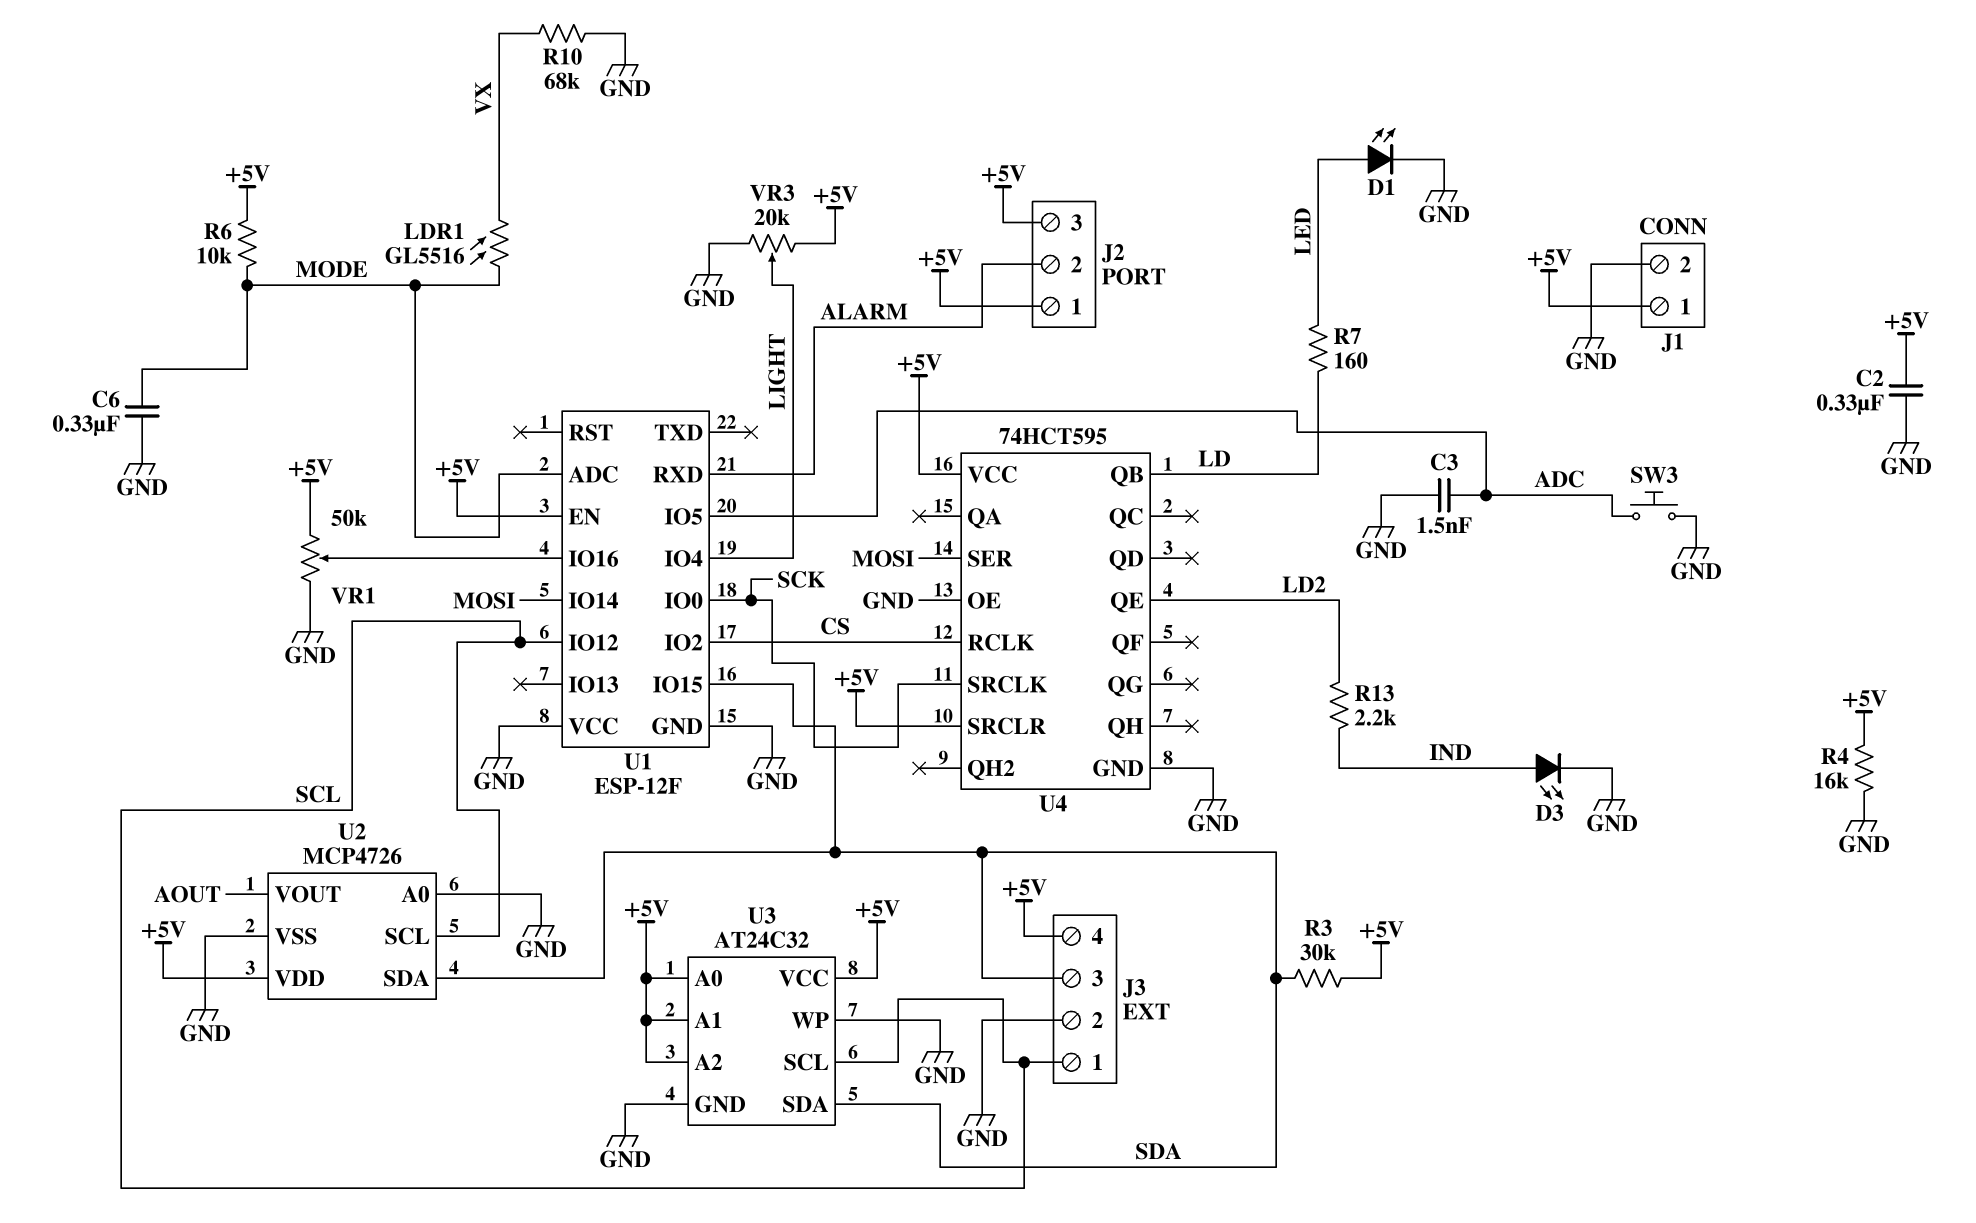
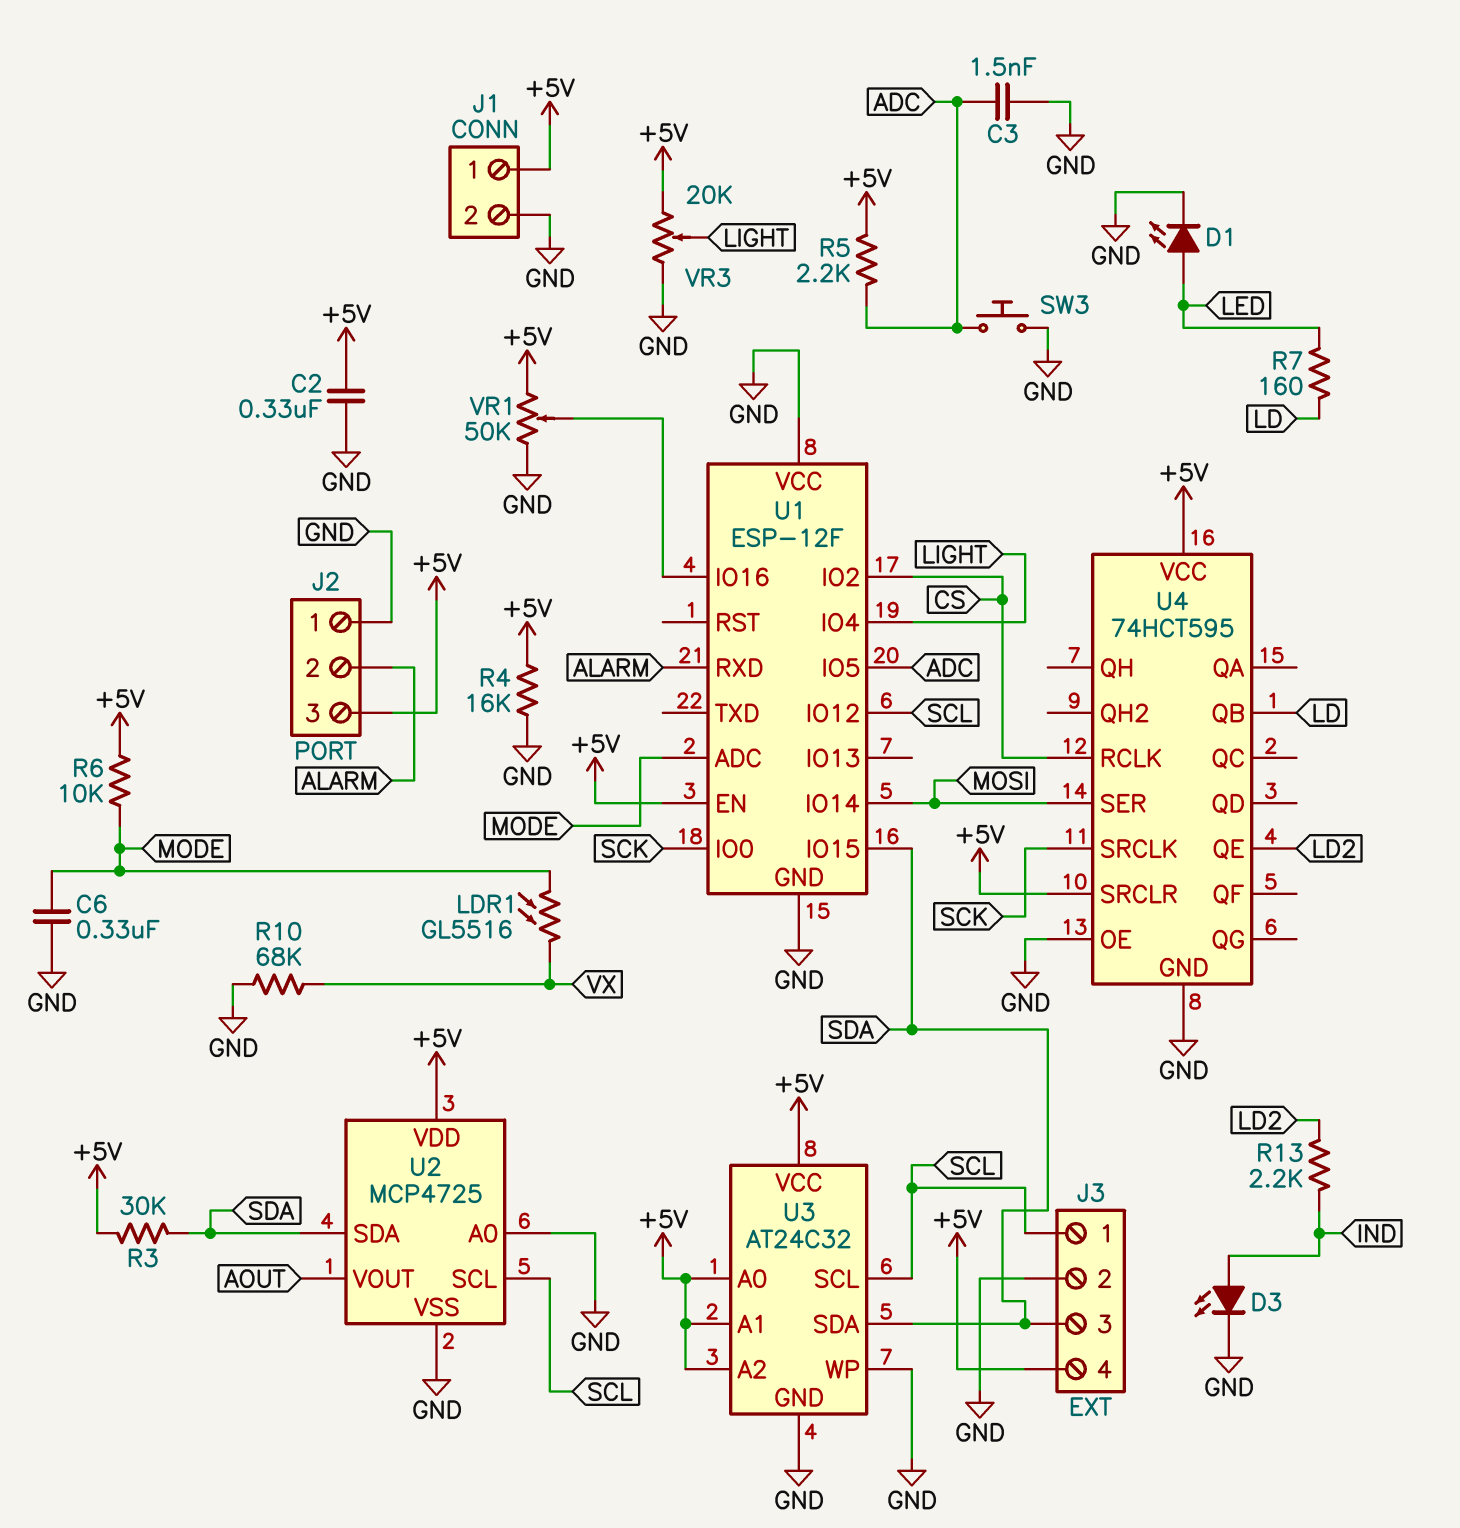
J2 pin 1: +5V -> GND
R5: none -> 2.2k (+5V, ADC)
U2: MCP4726 -> MCP4725

